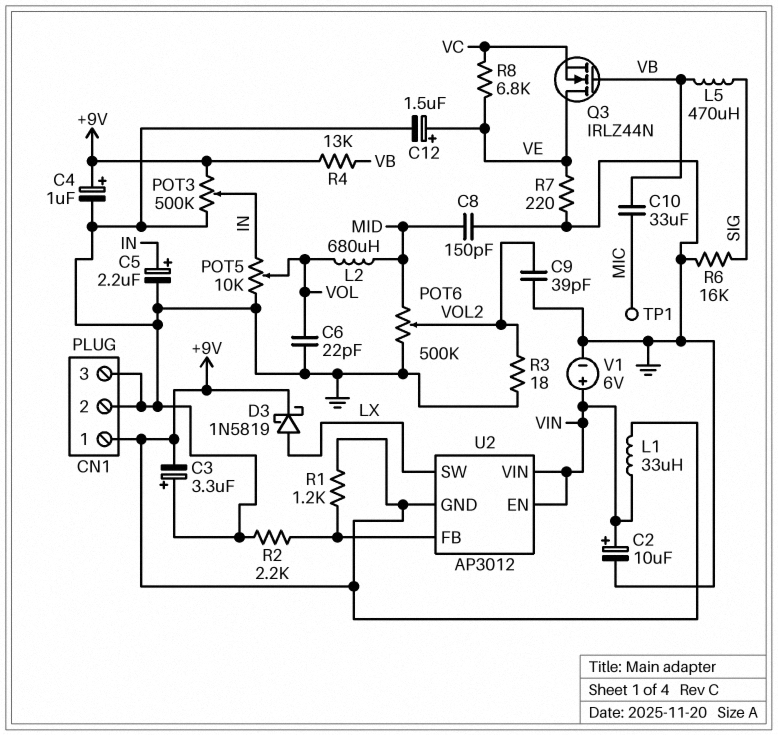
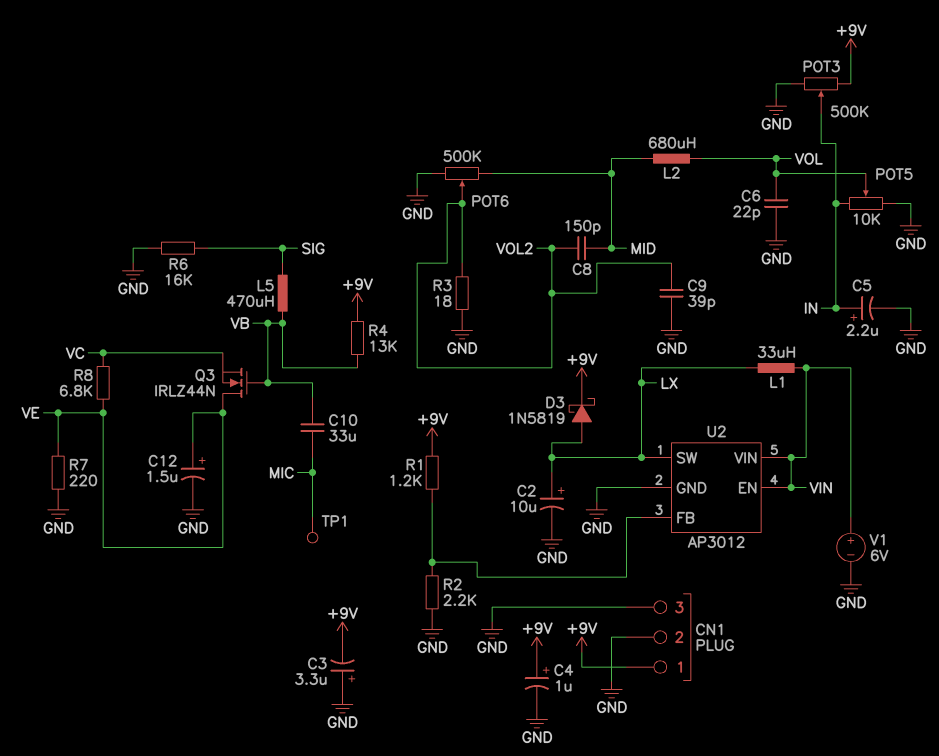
C2: 10uF (plus VIN, minus GND) -> 10uF (plus LX, minus GND)
C8: 150pF (GND, MID) -> 150pF (MID, VOL2)
L1: 33uH (+9V, VIN) -> 33uH (LX, VIN)
U2 pin GND: +9V -> GND

